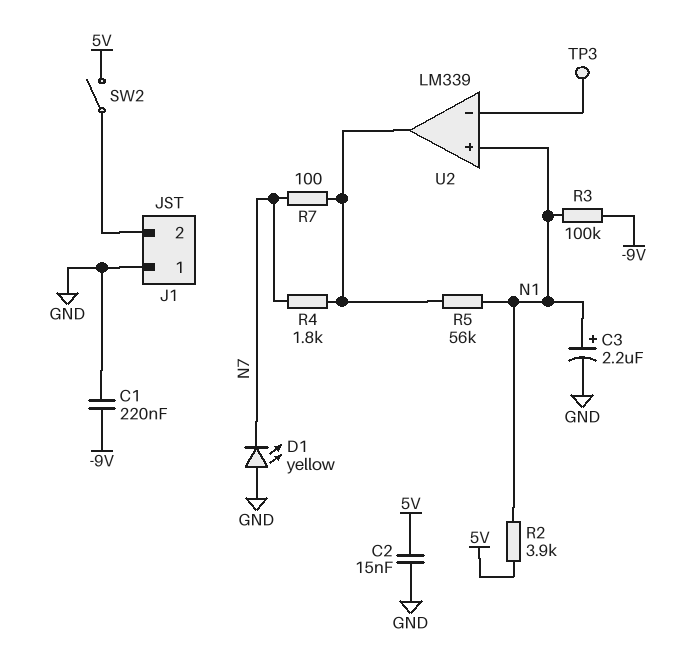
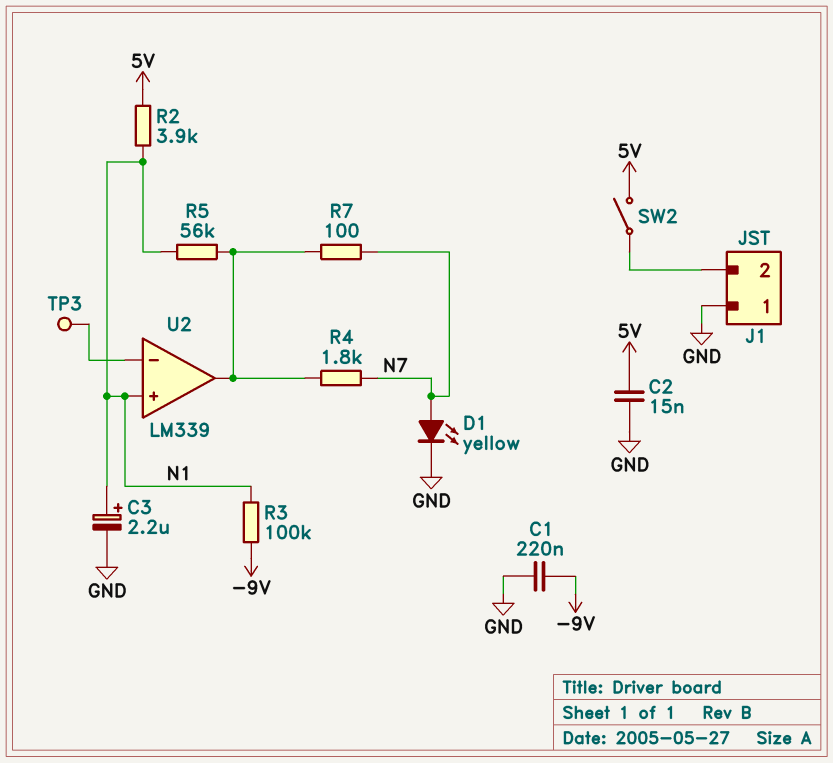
D1: LED yellow (A GND, K N7) -> LED yellow (A N7, K GND)

